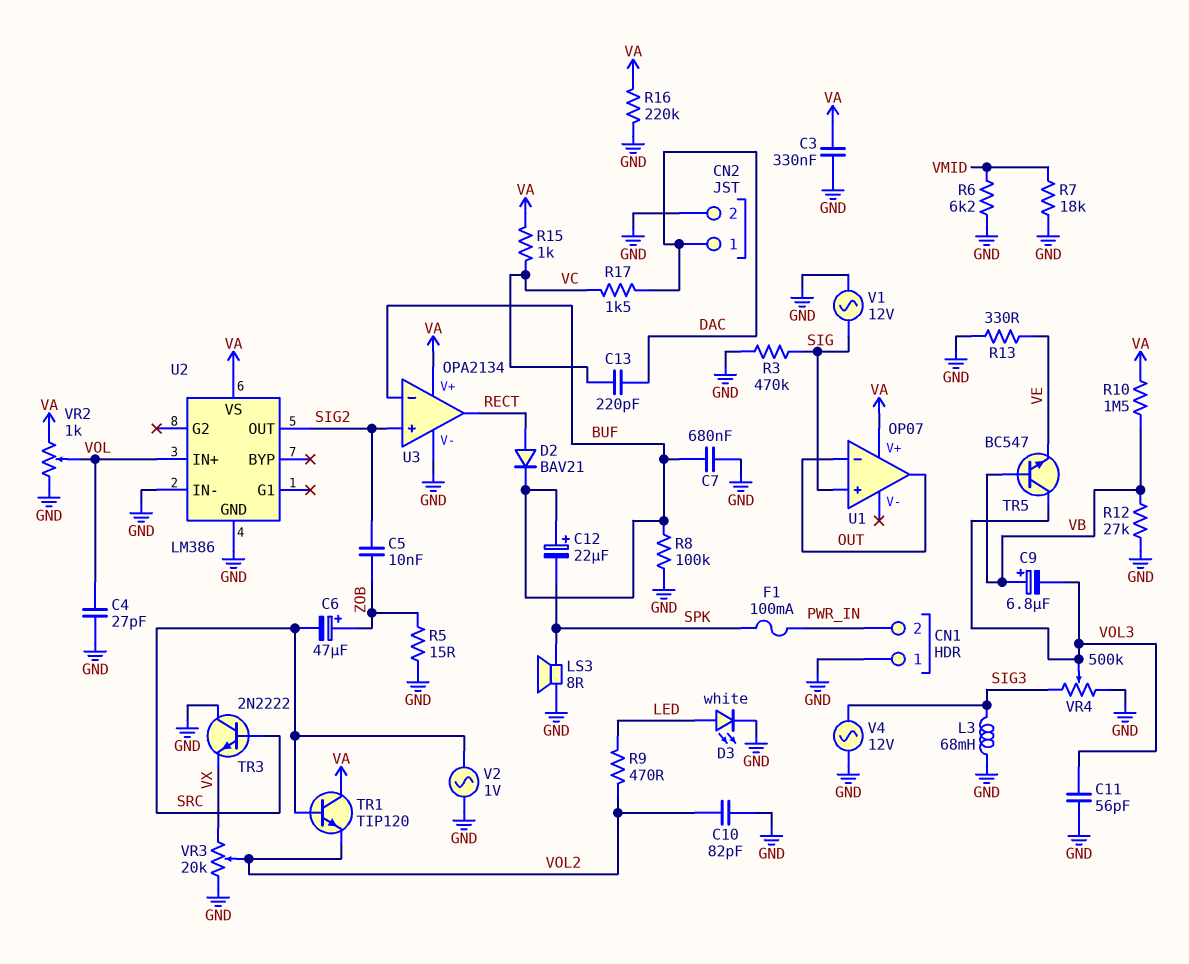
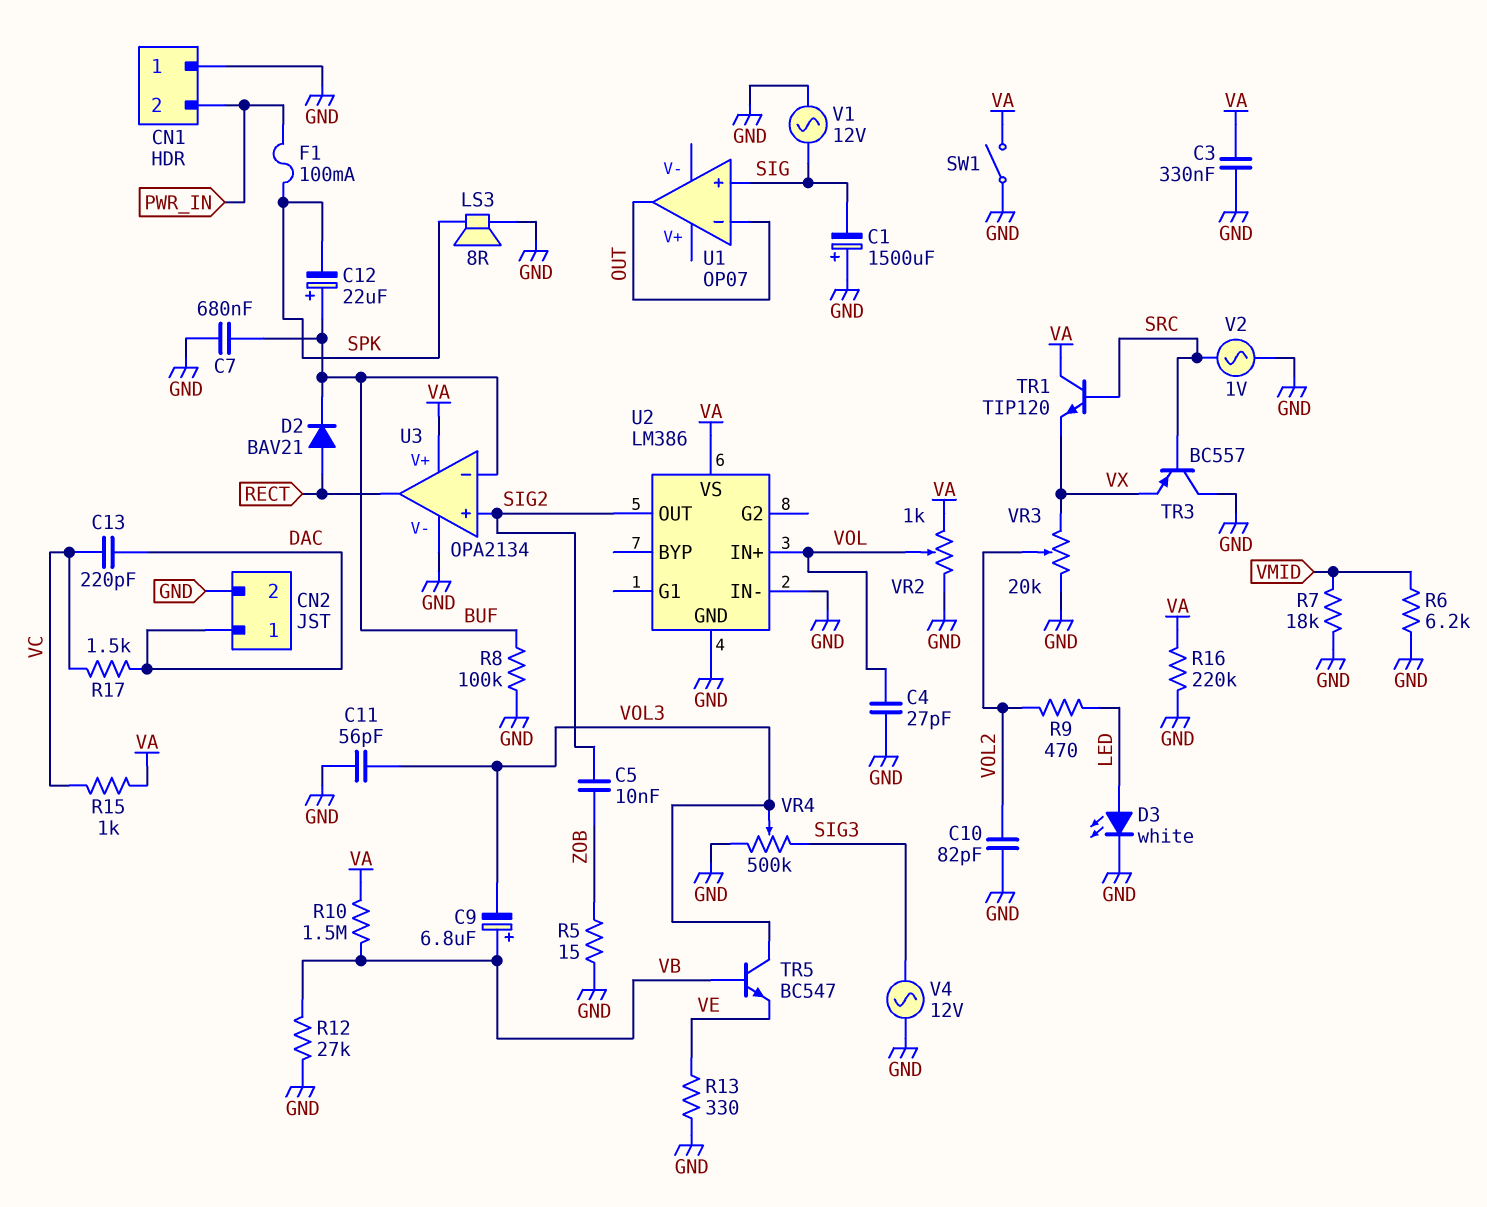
C1: none -> 1500uF (plus GND, minus SIG)
C6: 47uF (plus ZOB, minus SRC) -> none
L3: 68mH (GND, SIG3) -> none
R3: 470k (GND, SIG) -> none
SW1: none -> switch (GND, VA)
TR1: NPN TIP120 (B SRC, C VA, E VOL2) -> NPN TIP120 (B SRC, C VA, E VX)
TR3: NPN 2N2222 (B SRC, C GND, E VX) -> PNP BC557 (B SRC, C GND, E VX)
U1 pin V+: VA -> none

